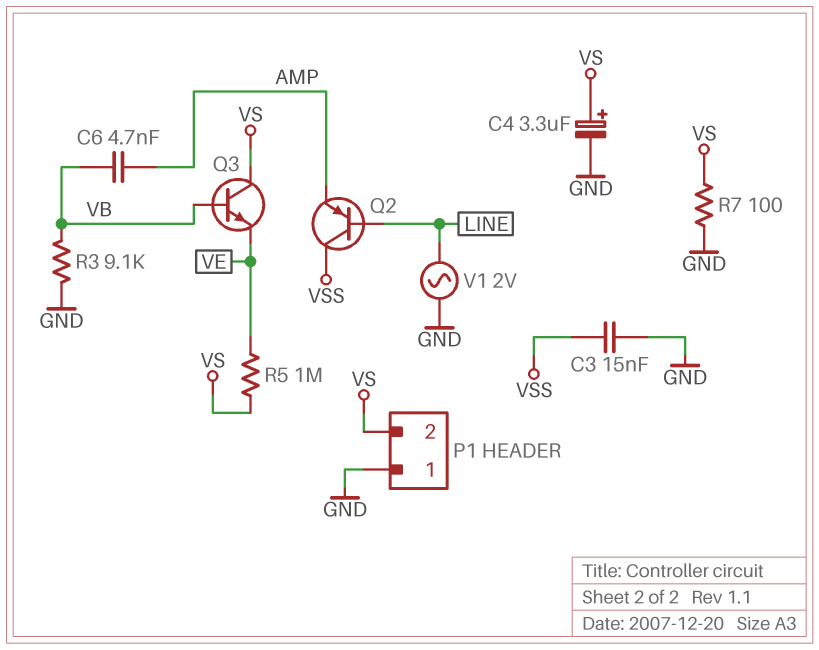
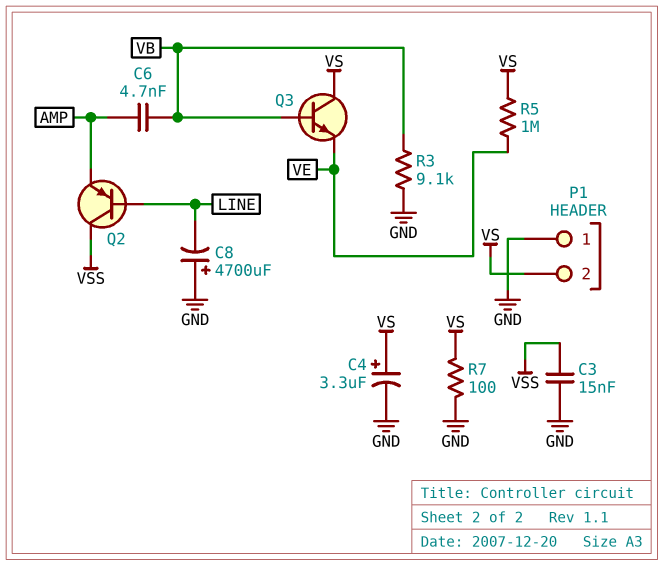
C8: none -> 4700uF (plus GND, minus LINE)
V1: AC 2V (GND, LINE) -> none

